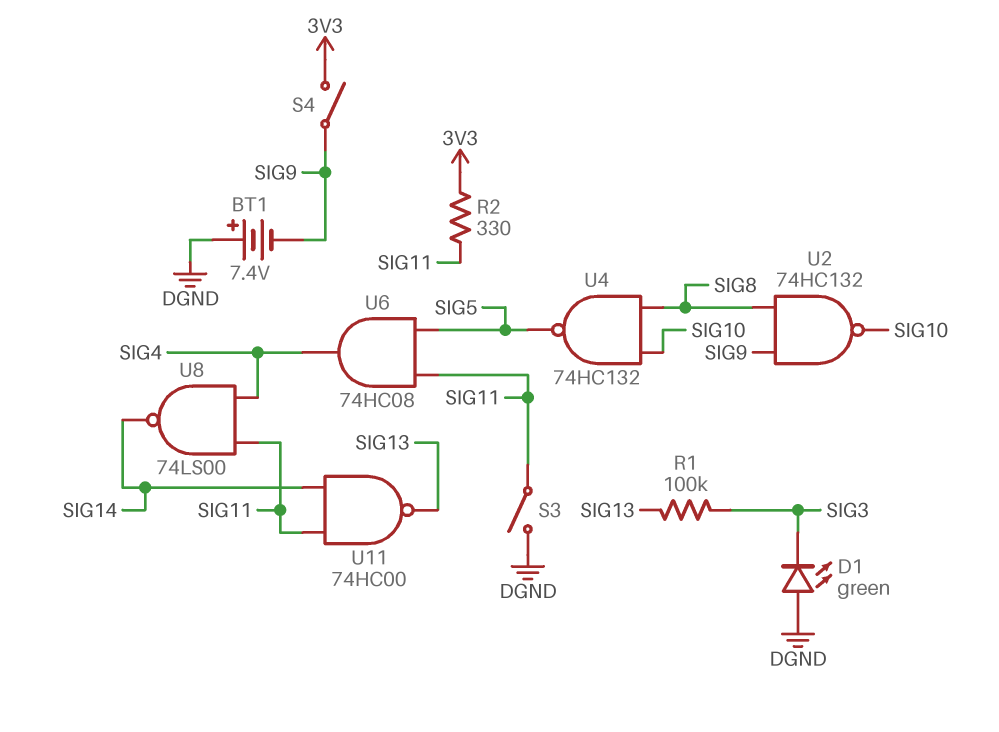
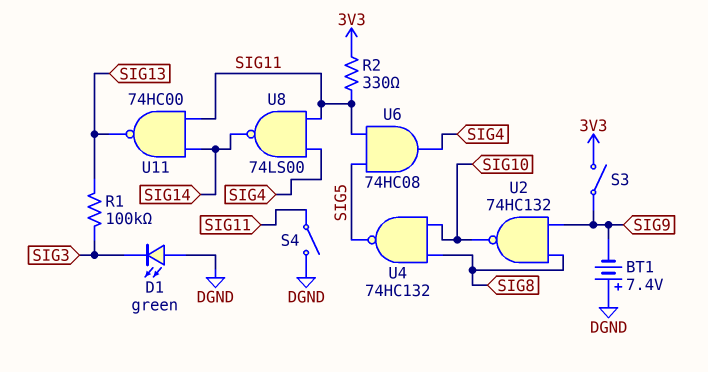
S3: switch (DGND, SIG11) -> switch (3V3, SIG9)
S4: switch (3V3, SIG9) -> switch (DGND, SIG11)

